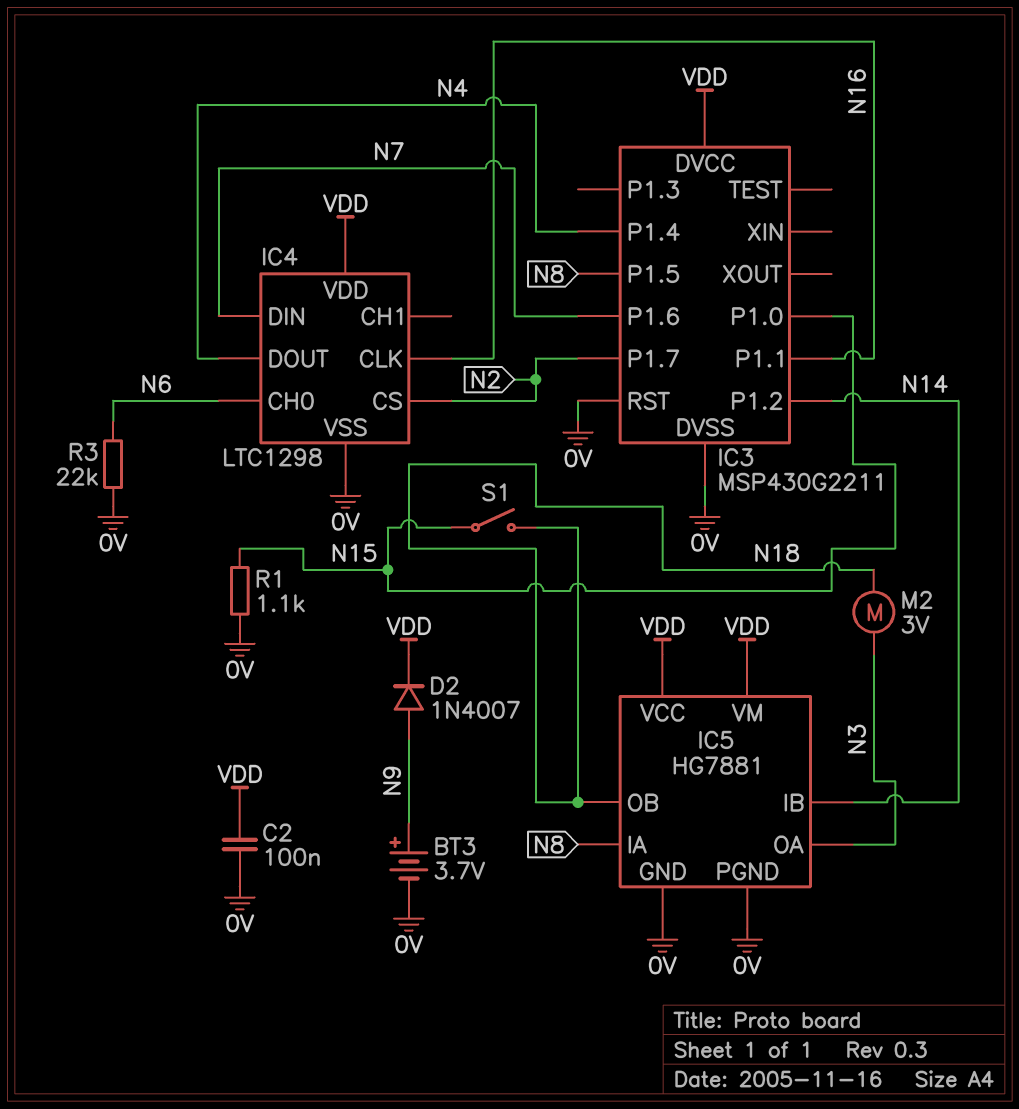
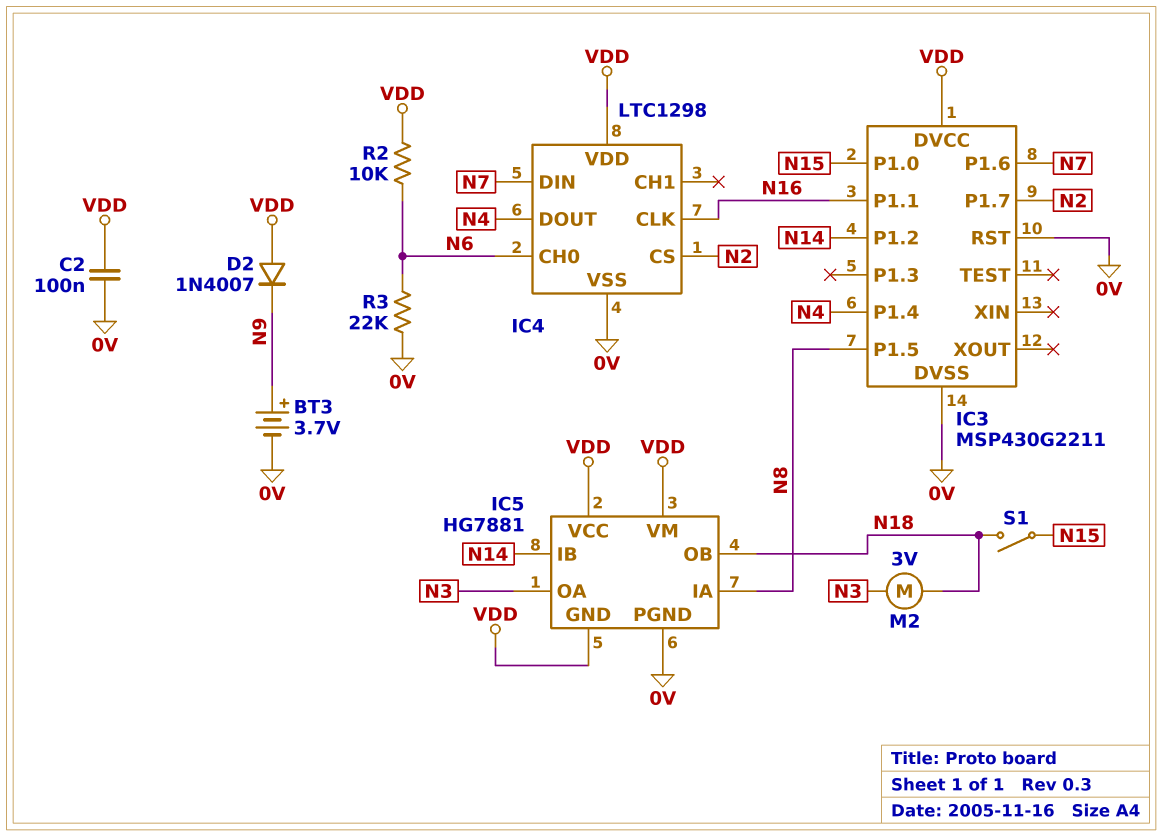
D2: diode 1N4007 (A N9, K VDD) -> diode 1N4007 (A VDD, K N9)
IC5 pin GND: 0V -> VDD
R1: 1.1k (0V, N15) -> none
R2: none -> 10k (N6, VDD)

